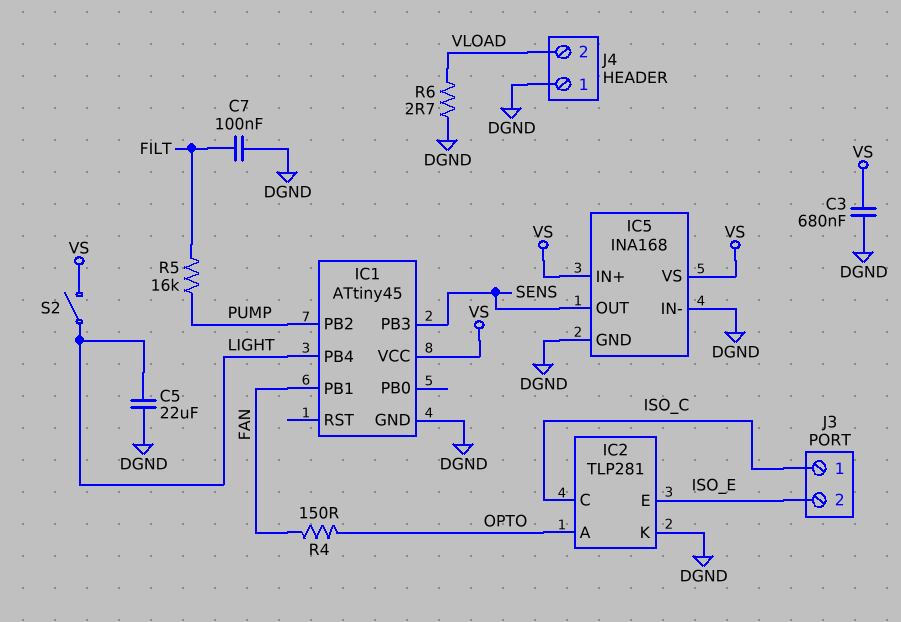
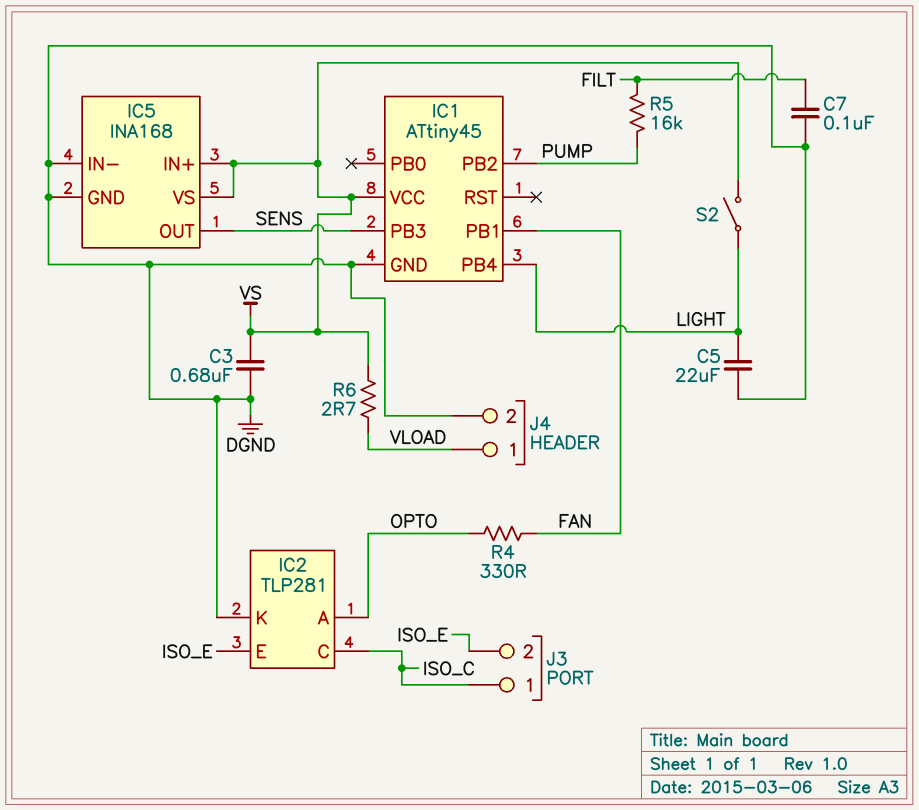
J4 pin 1: DGND -> VLOAD
J4 pin 2: VLOAD -> DGND
R4: 150 (FAN, OPTO) -> 330 (FAN, OPTO)
R6: 2.7 (DGND, VLOAD) -> 2.7 (VLOAD, VS)

